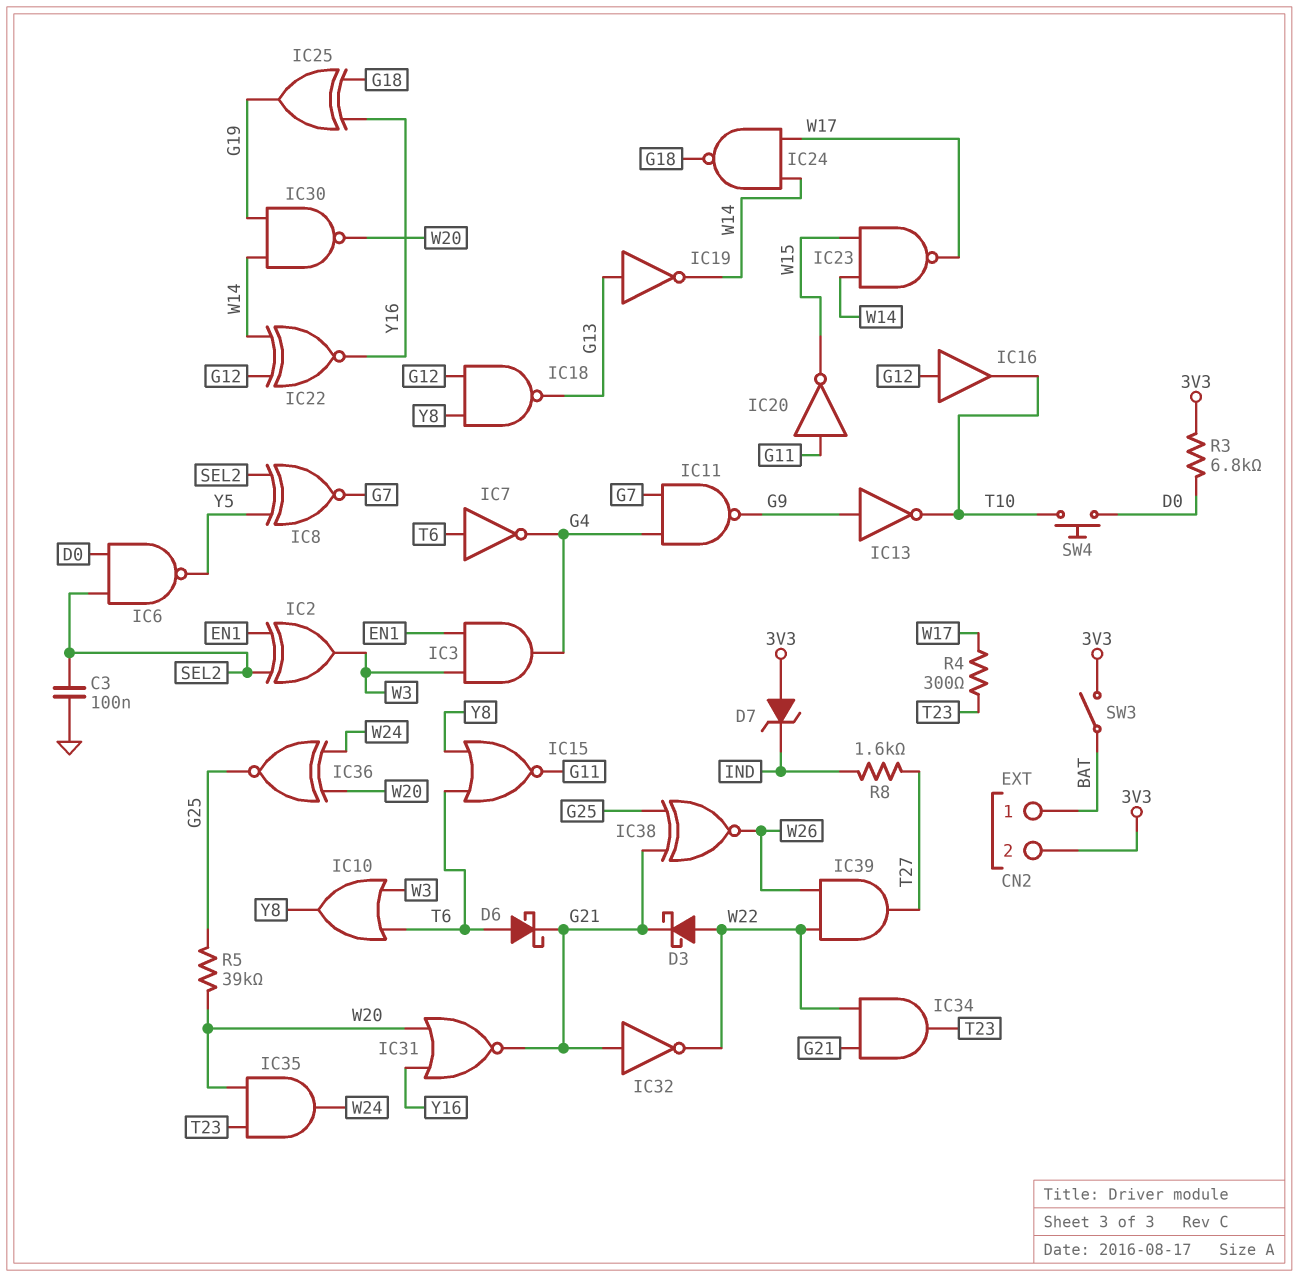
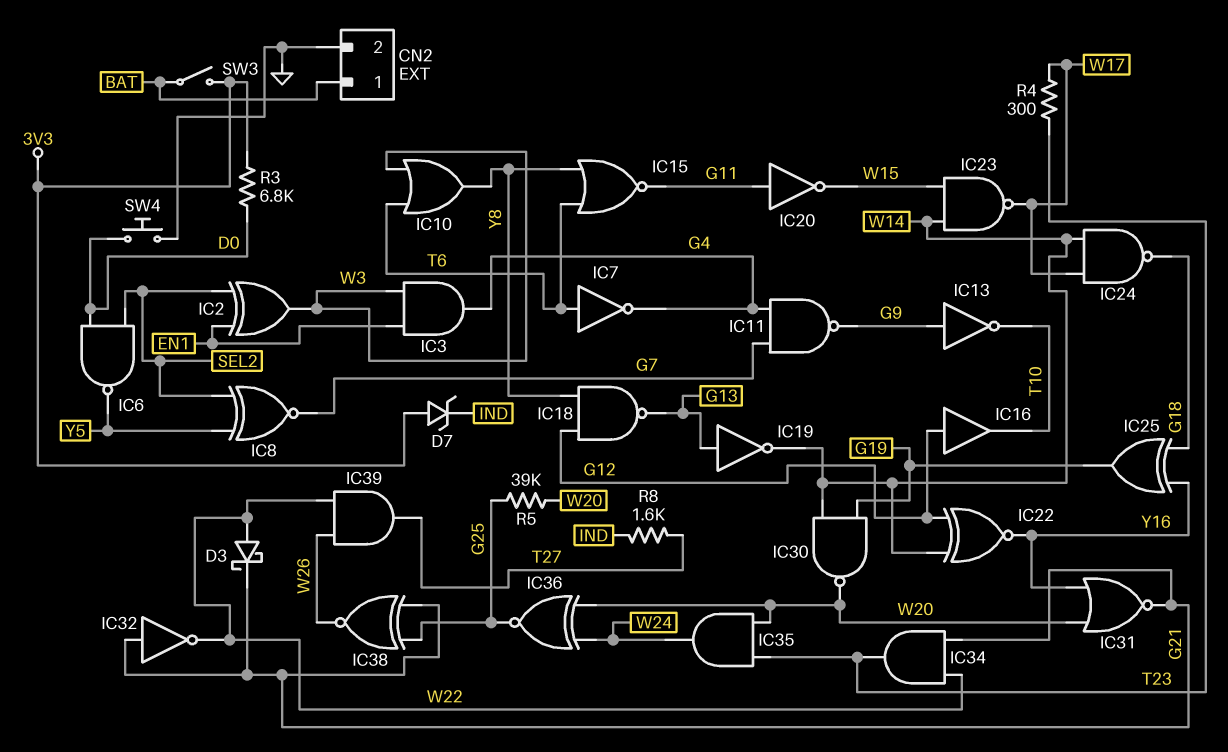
C3: 100nF (GND, SEL2) -> none
CN2 pin 2: 3V3 -> GND
D6: schottky (A T6, K G21) -> none
SW4: button (D0, T10) -> button (D0, GND)

